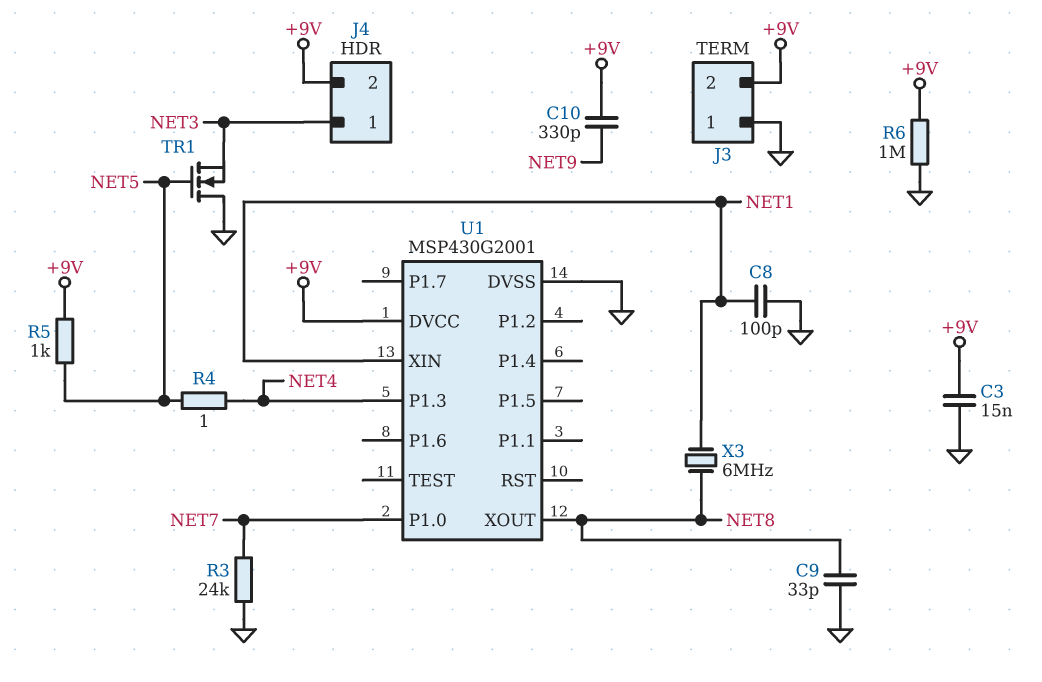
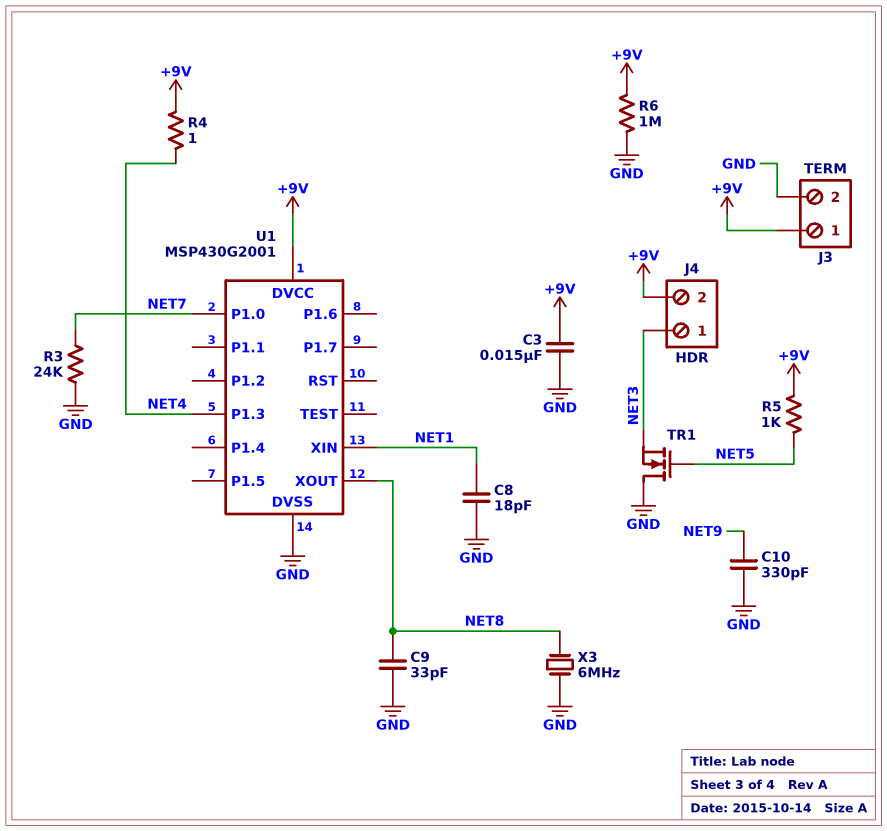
C8: 100pF (GND, NET1) -> 18pF (GND, NET1)
C10: 330pF (+9V, NET9) -> 330pF (GND, NET9)
J3 pin 1: GND -> +9V
J3 pin 2: +9V -> GND
R4: 1 (NET4, NET5) -> 1 (+9V, NET4)
X3: 6MHz (NET1, NET8) -> 6MHz (GND, NET8)

